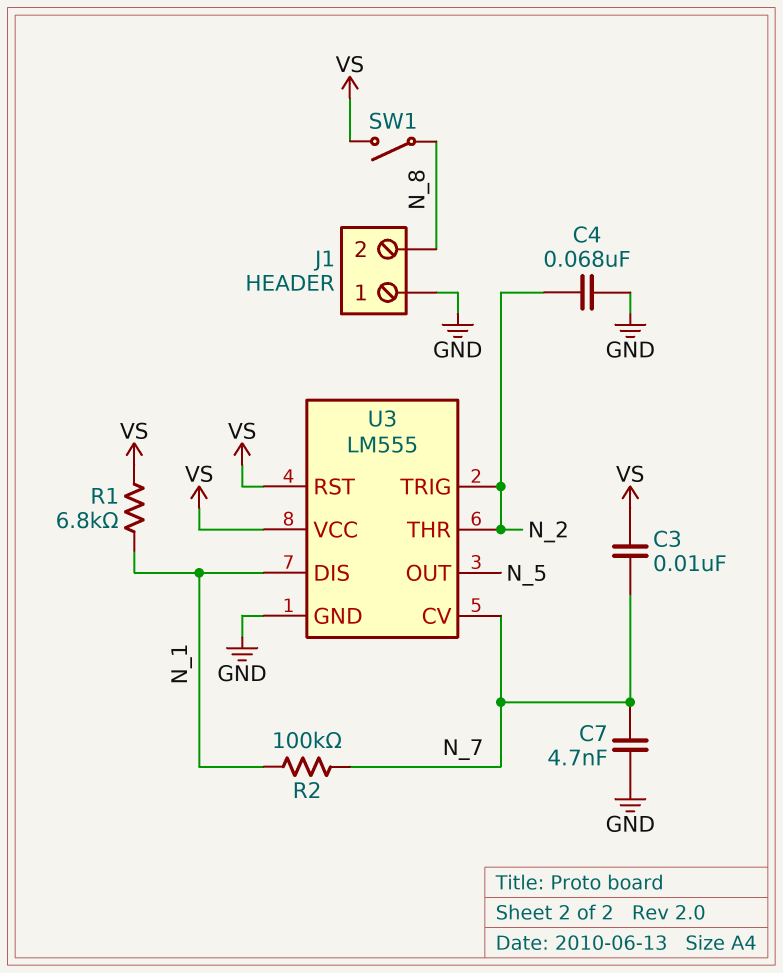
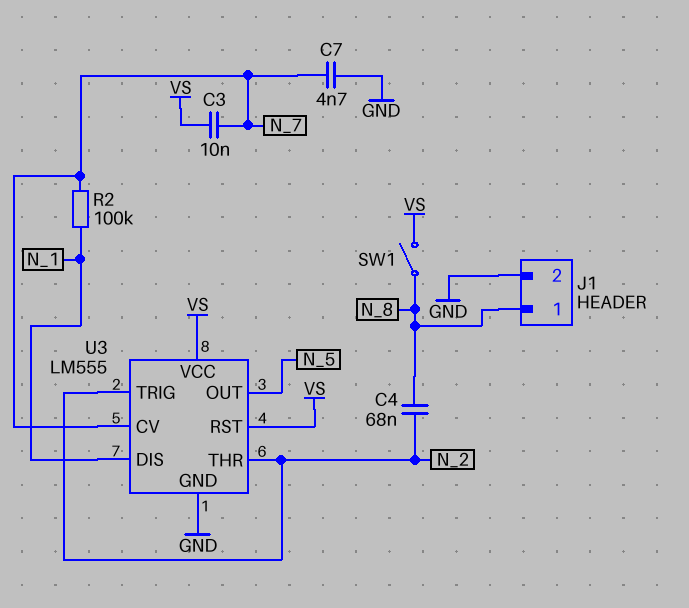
C4: 68nF (GND, N_2) -> 68nF (N_2, N_8)
J1 pin 1: GND -> N_8
J1 pin 2: N_8 -> GND
R1: 6.8k (N_1, VS) -> none

